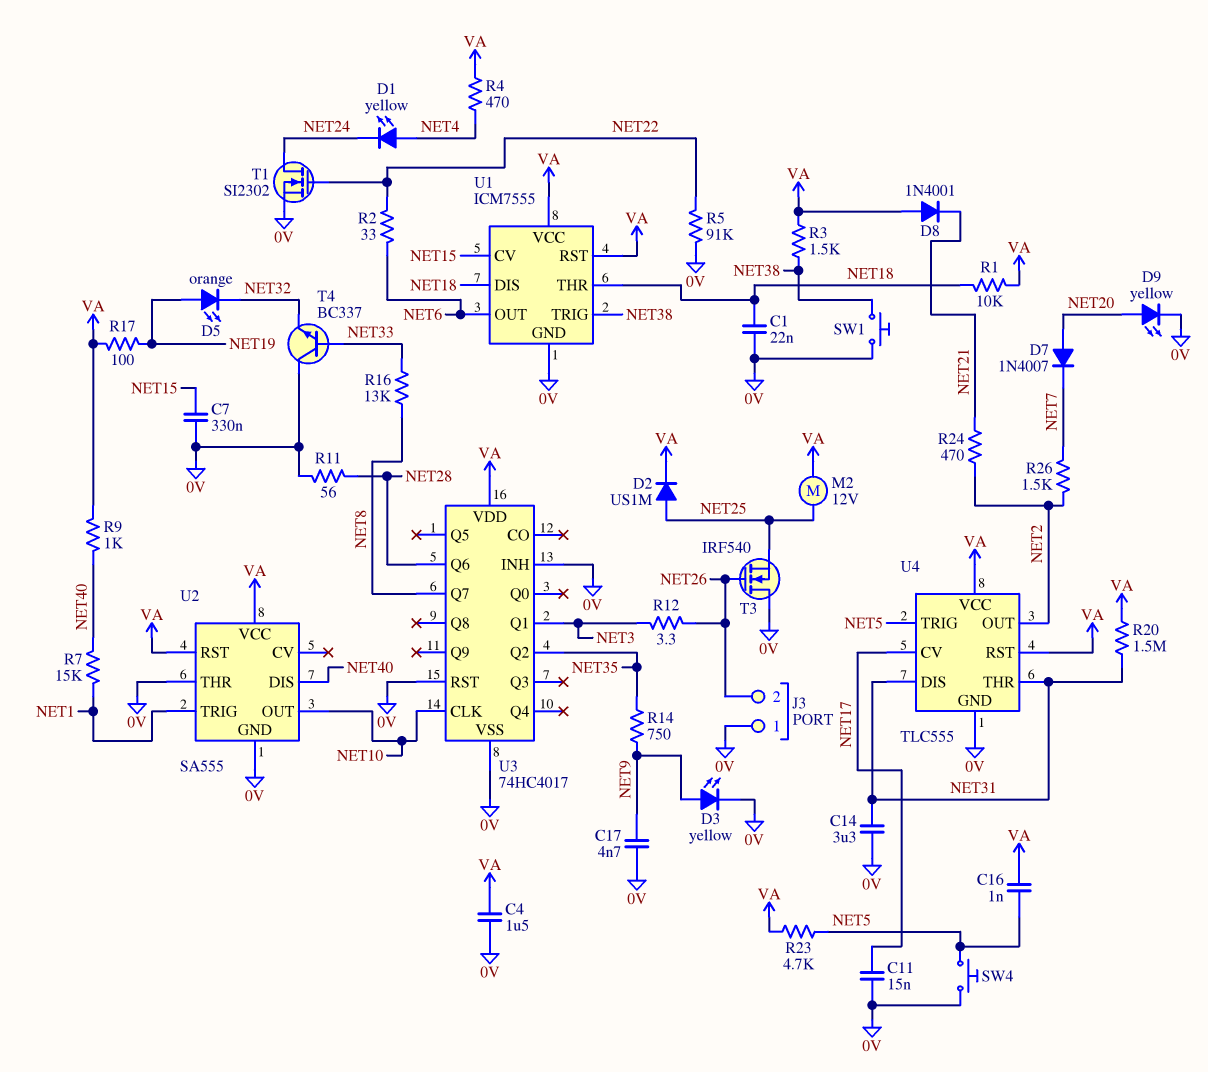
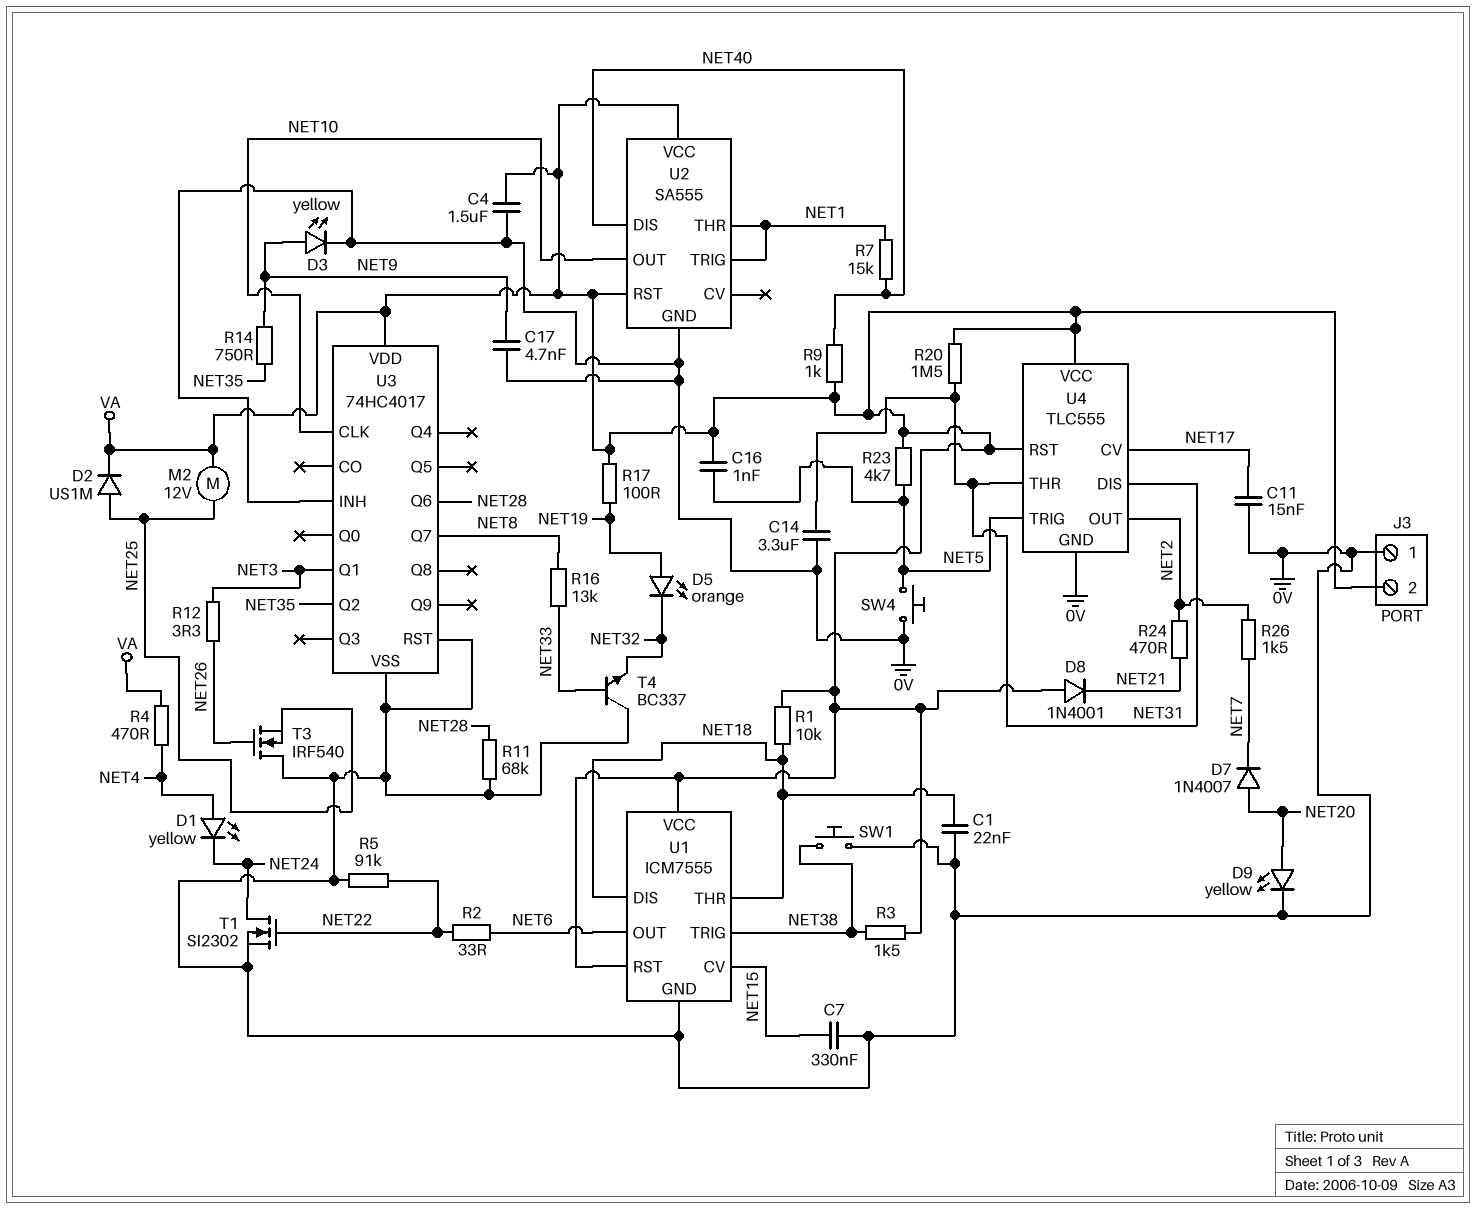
J3 pin 2: NET26 -> VA
R11: 56 (0V, NET28) -> 68k (0V, NET28)
U2 pin THR: 0V -> NET1

